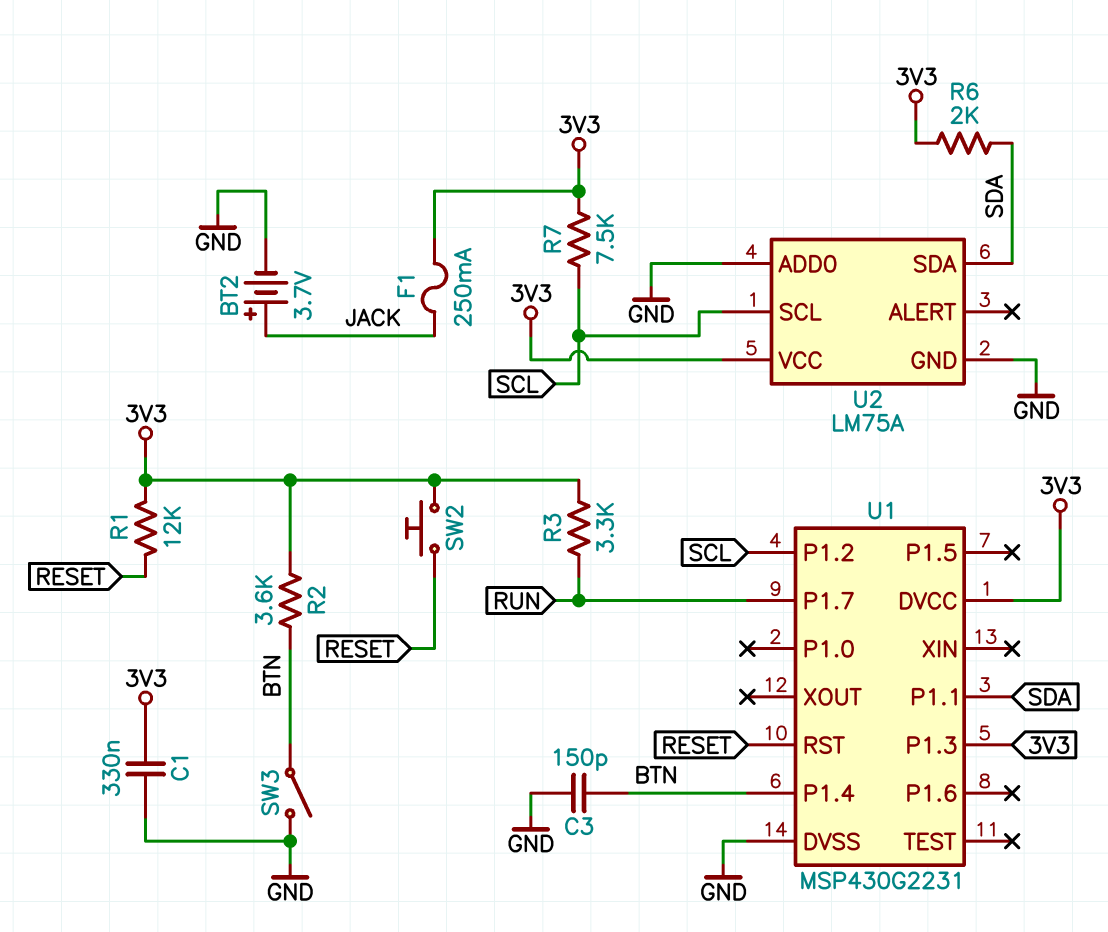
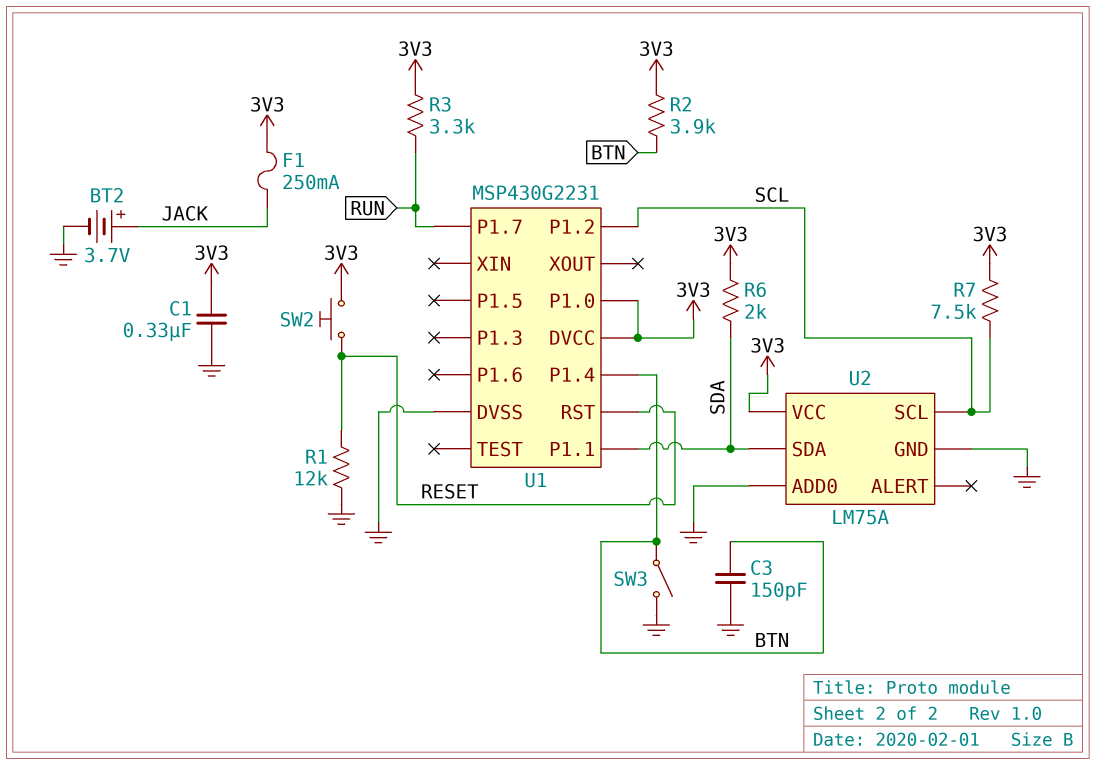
R1: 12k (3V3, RESET) -> 12k (GND, RESET)
R2: 3.6k (3V3, BTN) -> 3.9k (3V3, BTN)
U1 pin P1.0: none -> 3V3
U1 pin P1.3: 3V3 -> none

